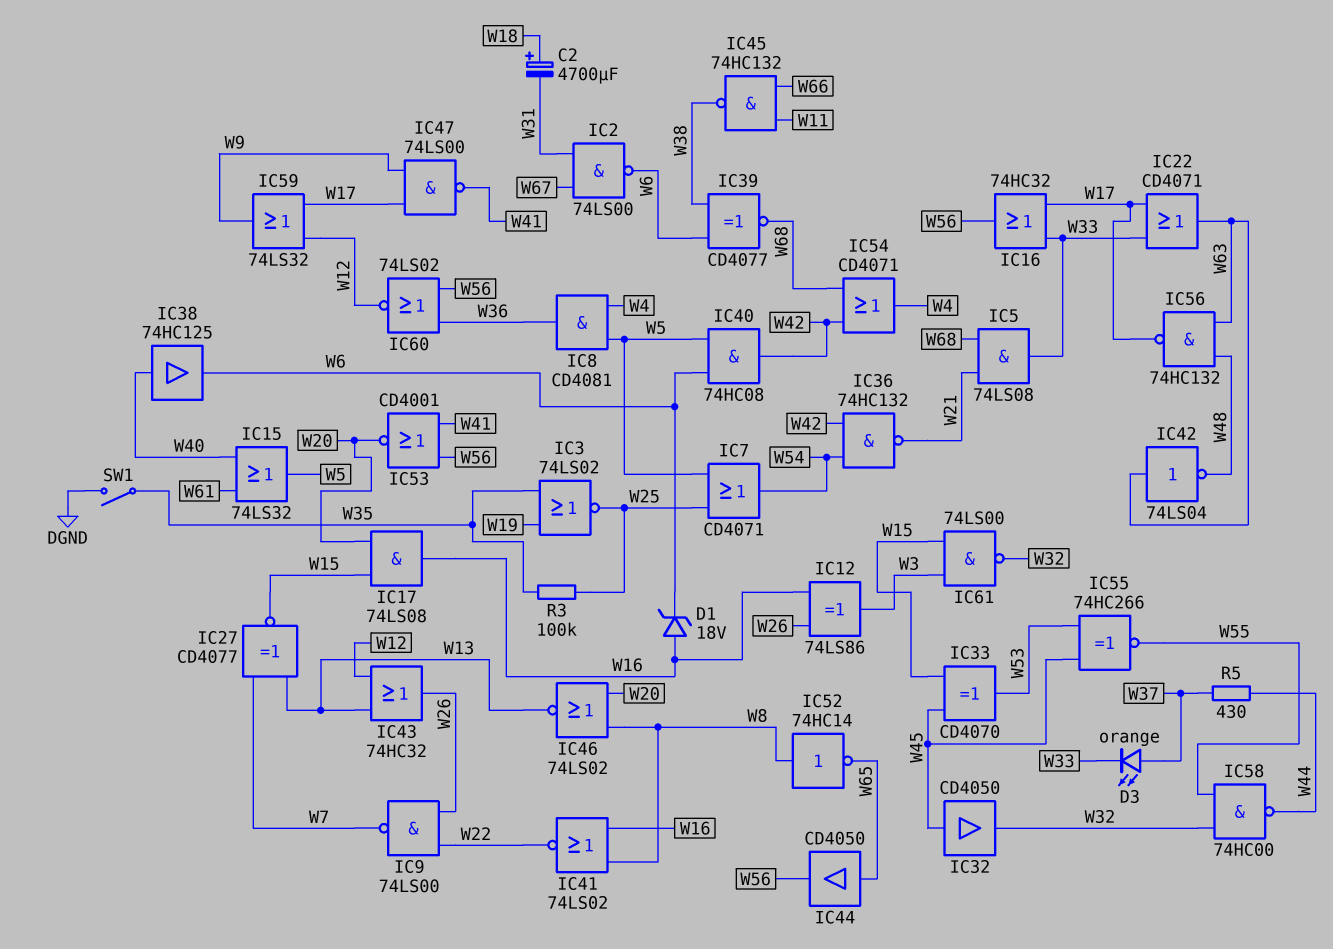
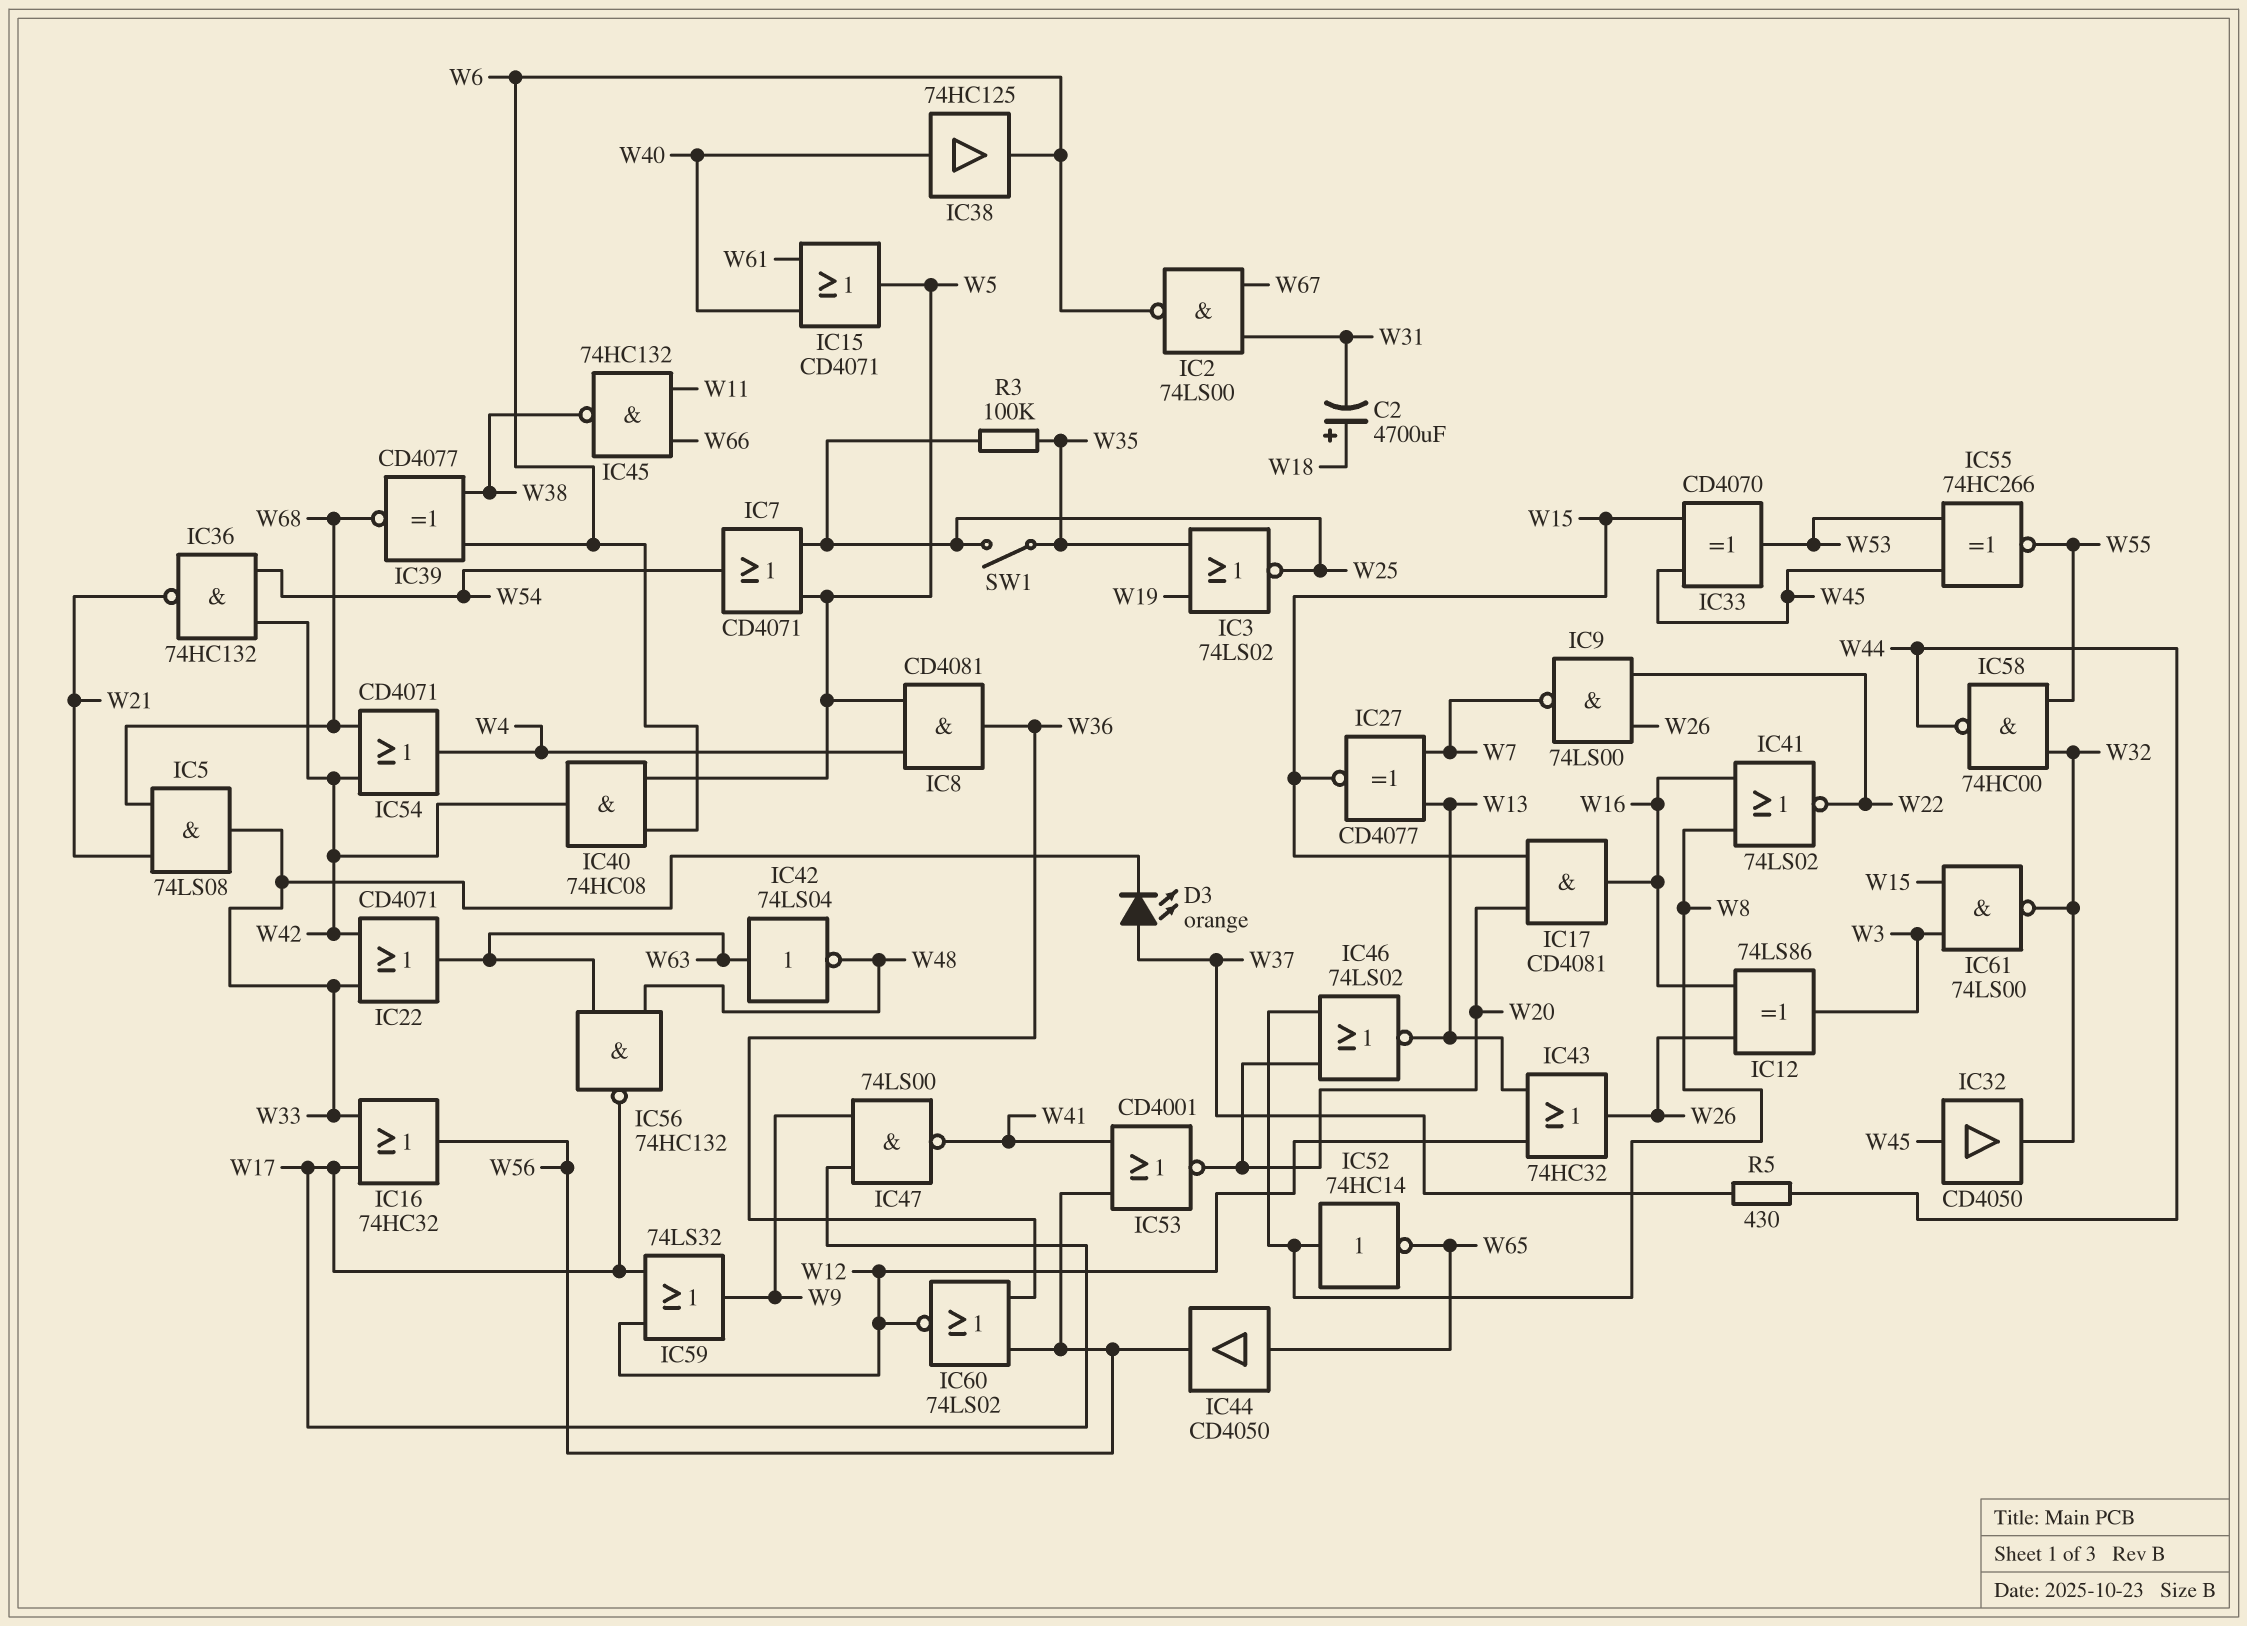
D1: zener 18V (A W16, K W6) -> none
IC15: OR 74LS32 (in W40, in W61, out W5) -> OR CD4071 (in W40, in W61, out W5)
IC17: AND 74LS08 (in W15, in W20, out W16) -> AND CD4081 (in W15, in W20, out W16)
IC22: OR CD4071 (in W17, in W33, out W63) -> OR CD4071 (in W33, in W42, out W63)
SW1: switch (DGND, W35) -> switch (W25, W35)

